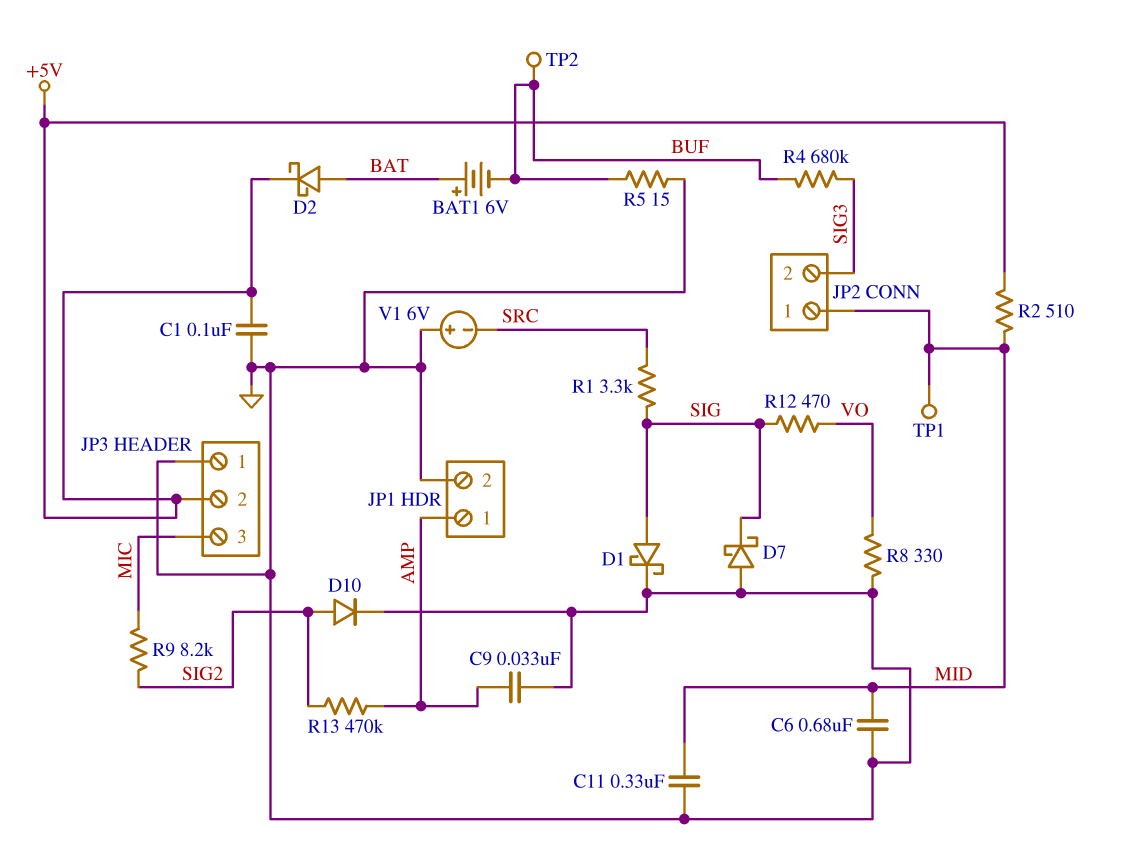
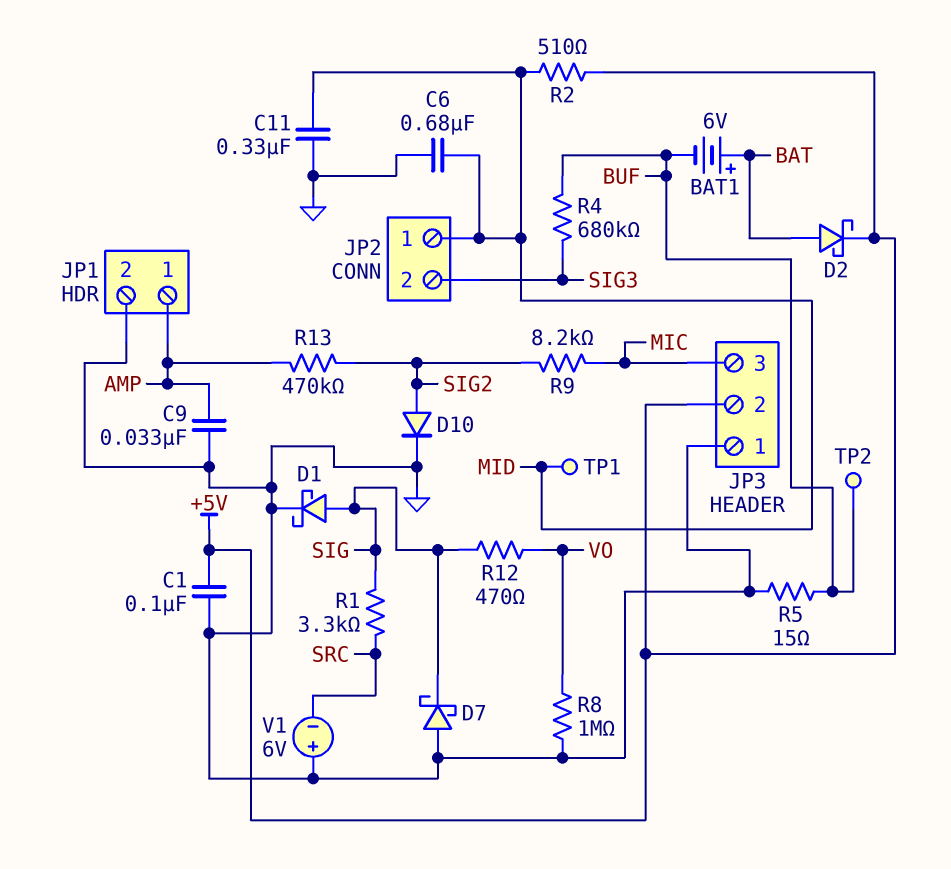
R8: 330 (GND, VO) -> 1M (GND, VO)

